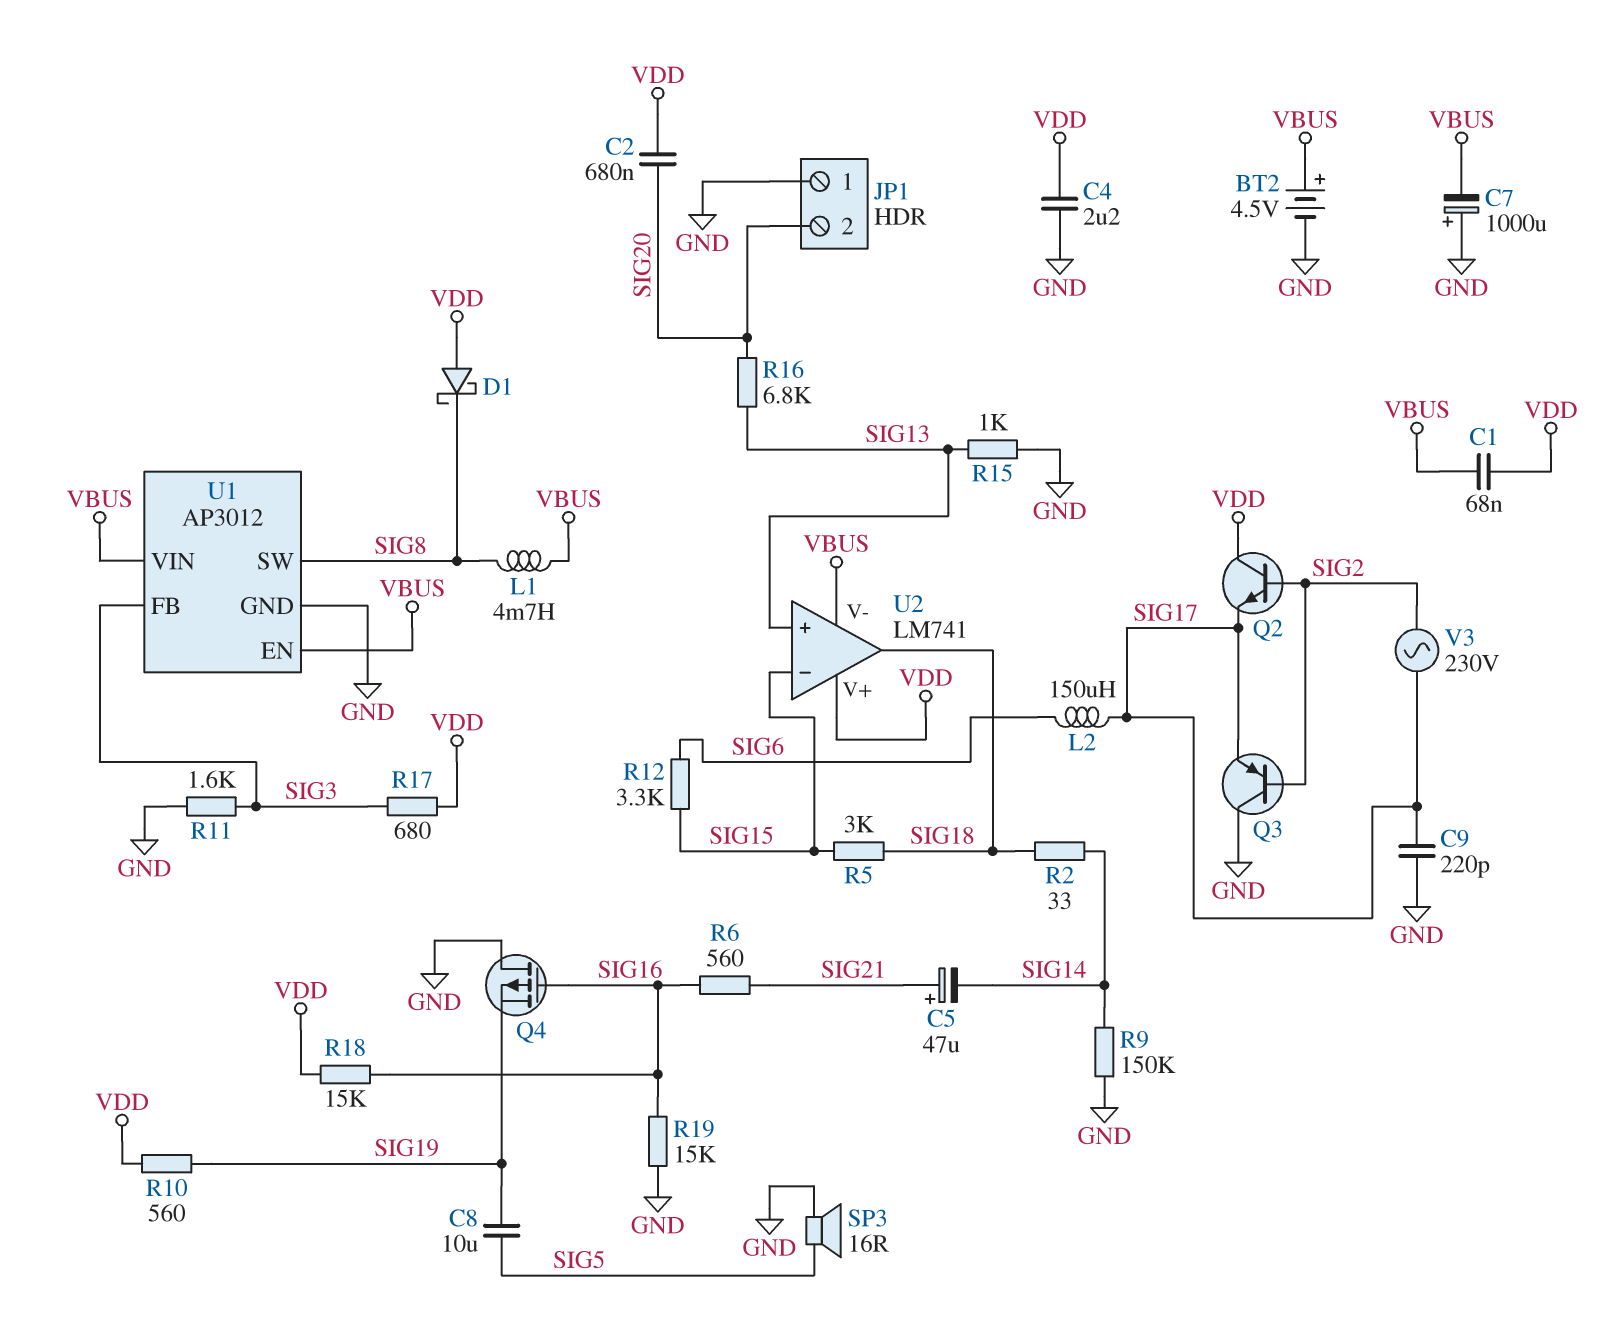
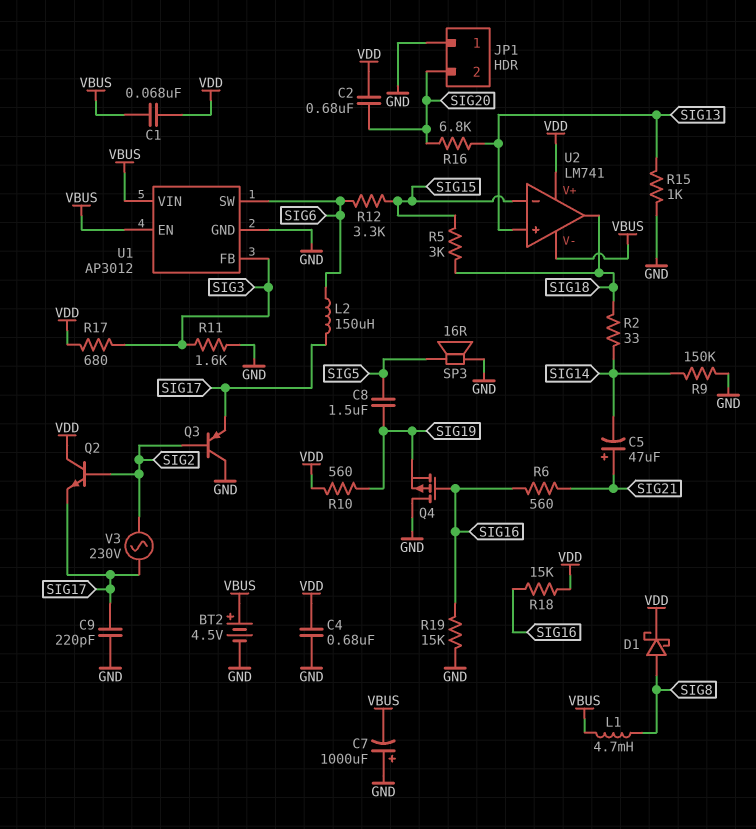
C4: 2.2uF (GND, VDD) -> 680nF (GND, VDD)
C8: 10uF (SIG5, SIG19) -> 1.5uF (SIG5, SIG19)
D1: schottky (A VDD, K SIG8) -> schottky (A SIG8, K VDD)
U1 pin SW: SIG8 -> SIG6

